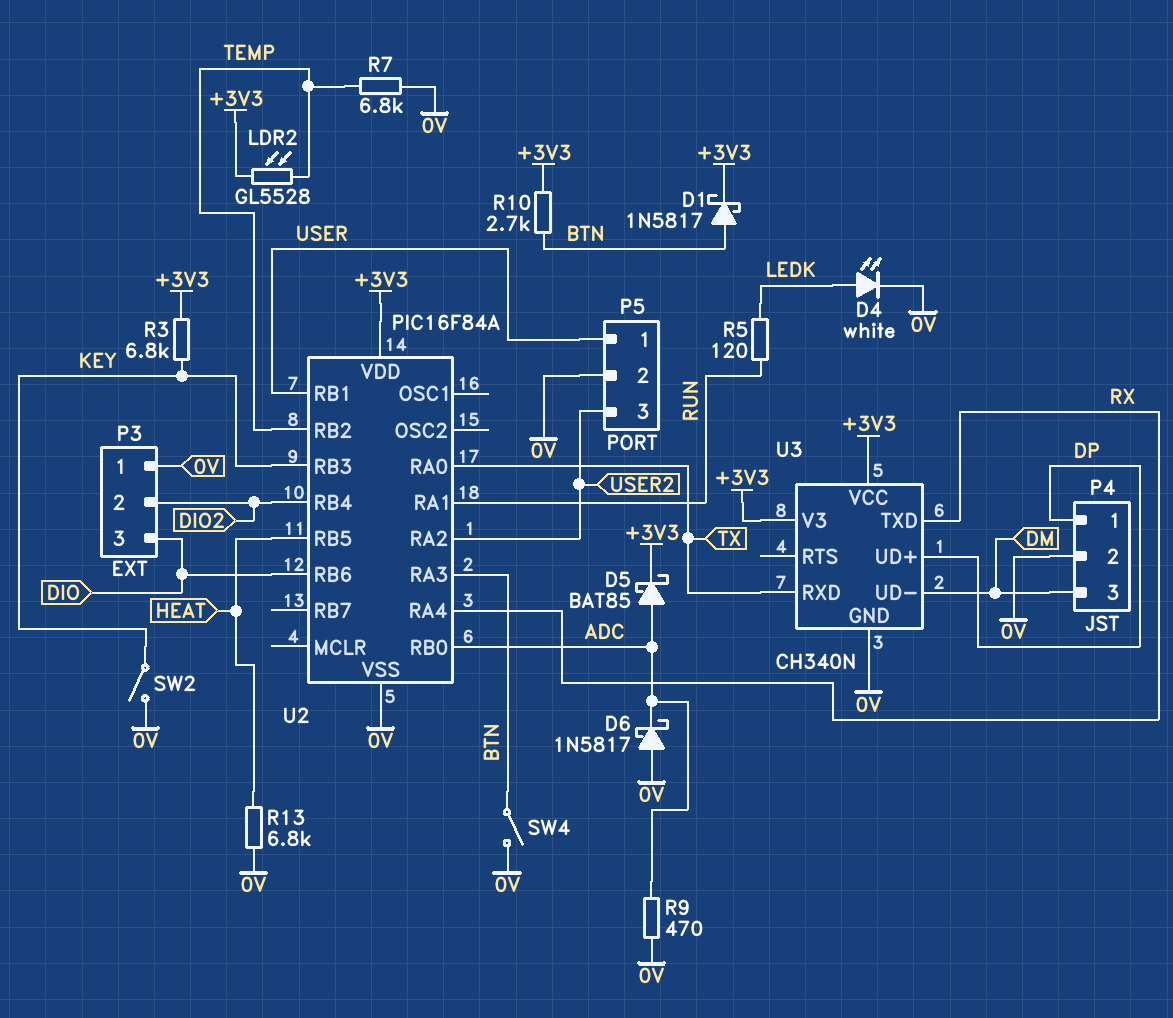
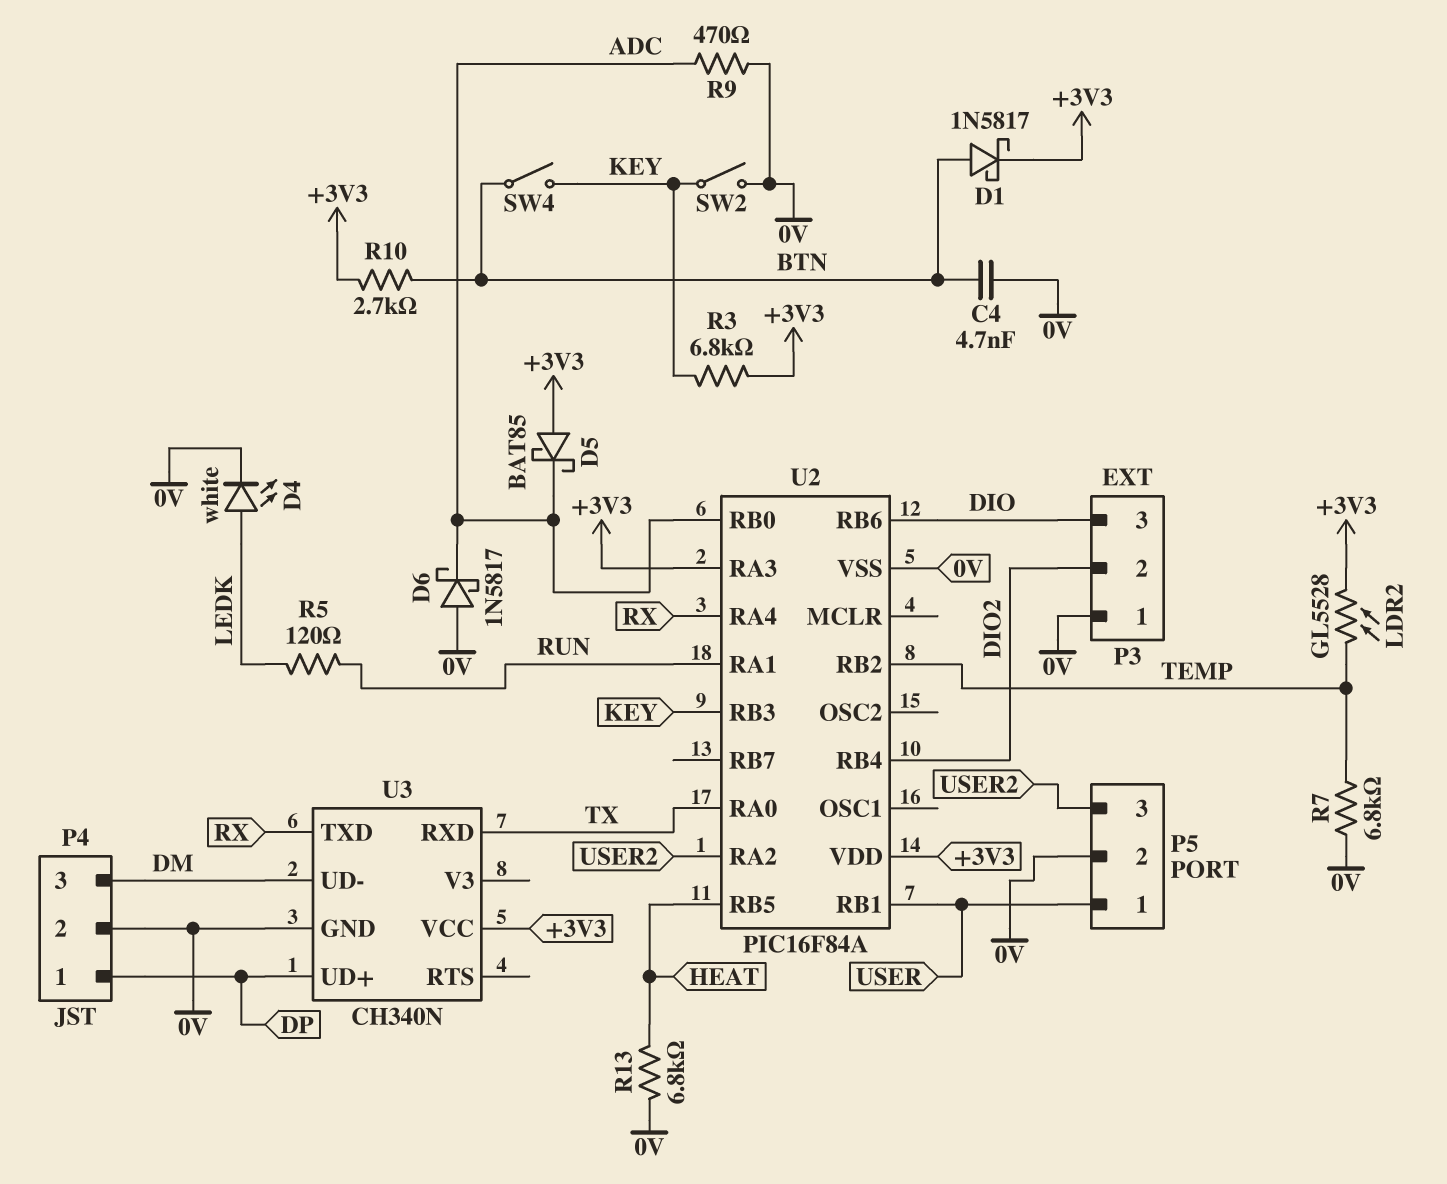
C4: none -> 4.7nF (0V, BTN)
D5: schottky BAT85 (A ADC, K +3V3) -> schottky BAT85 (A +3V3, K ADC)
SW4: switch (0V, BTN) -> switch (BTN, KEY)
U2 pin RA3: BTN -> +3V3
U3 pin V3: +3V3 -> none

